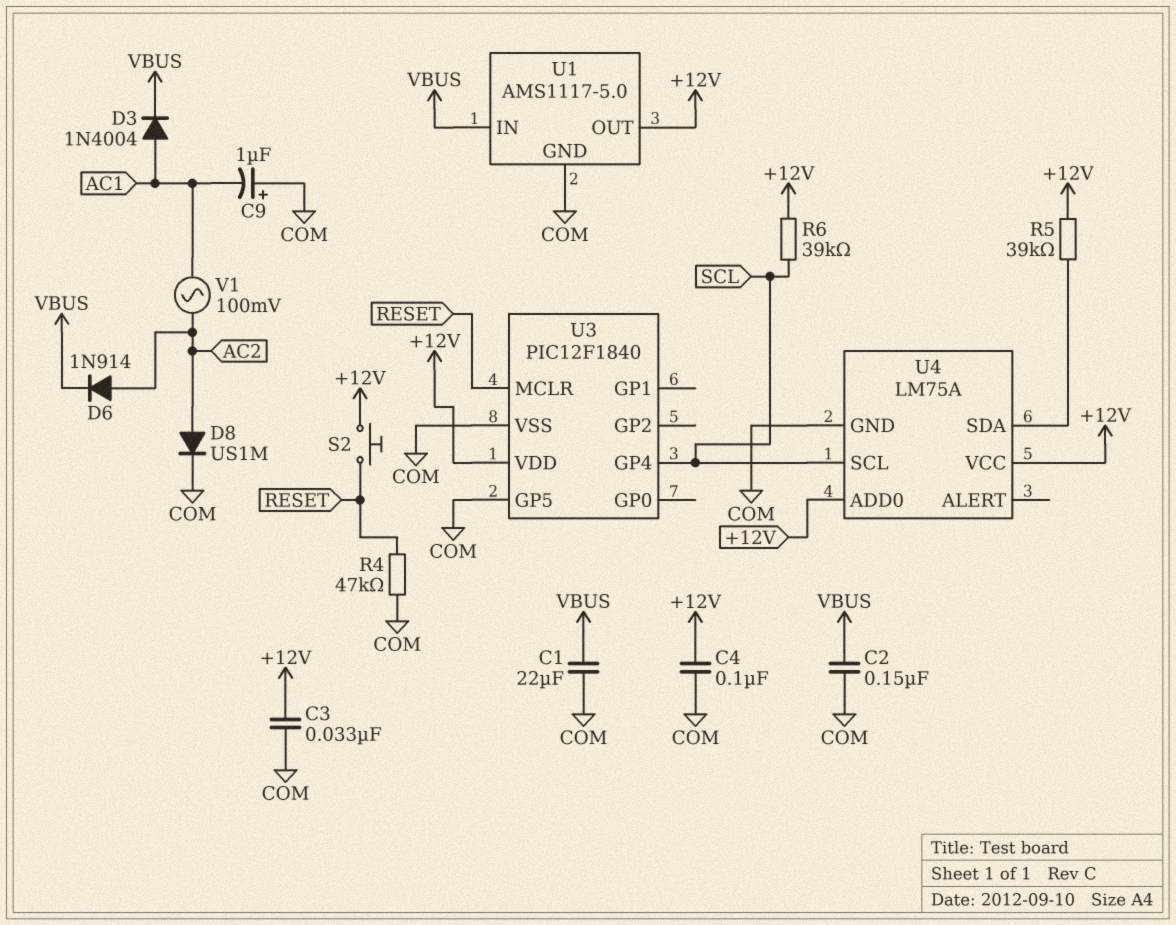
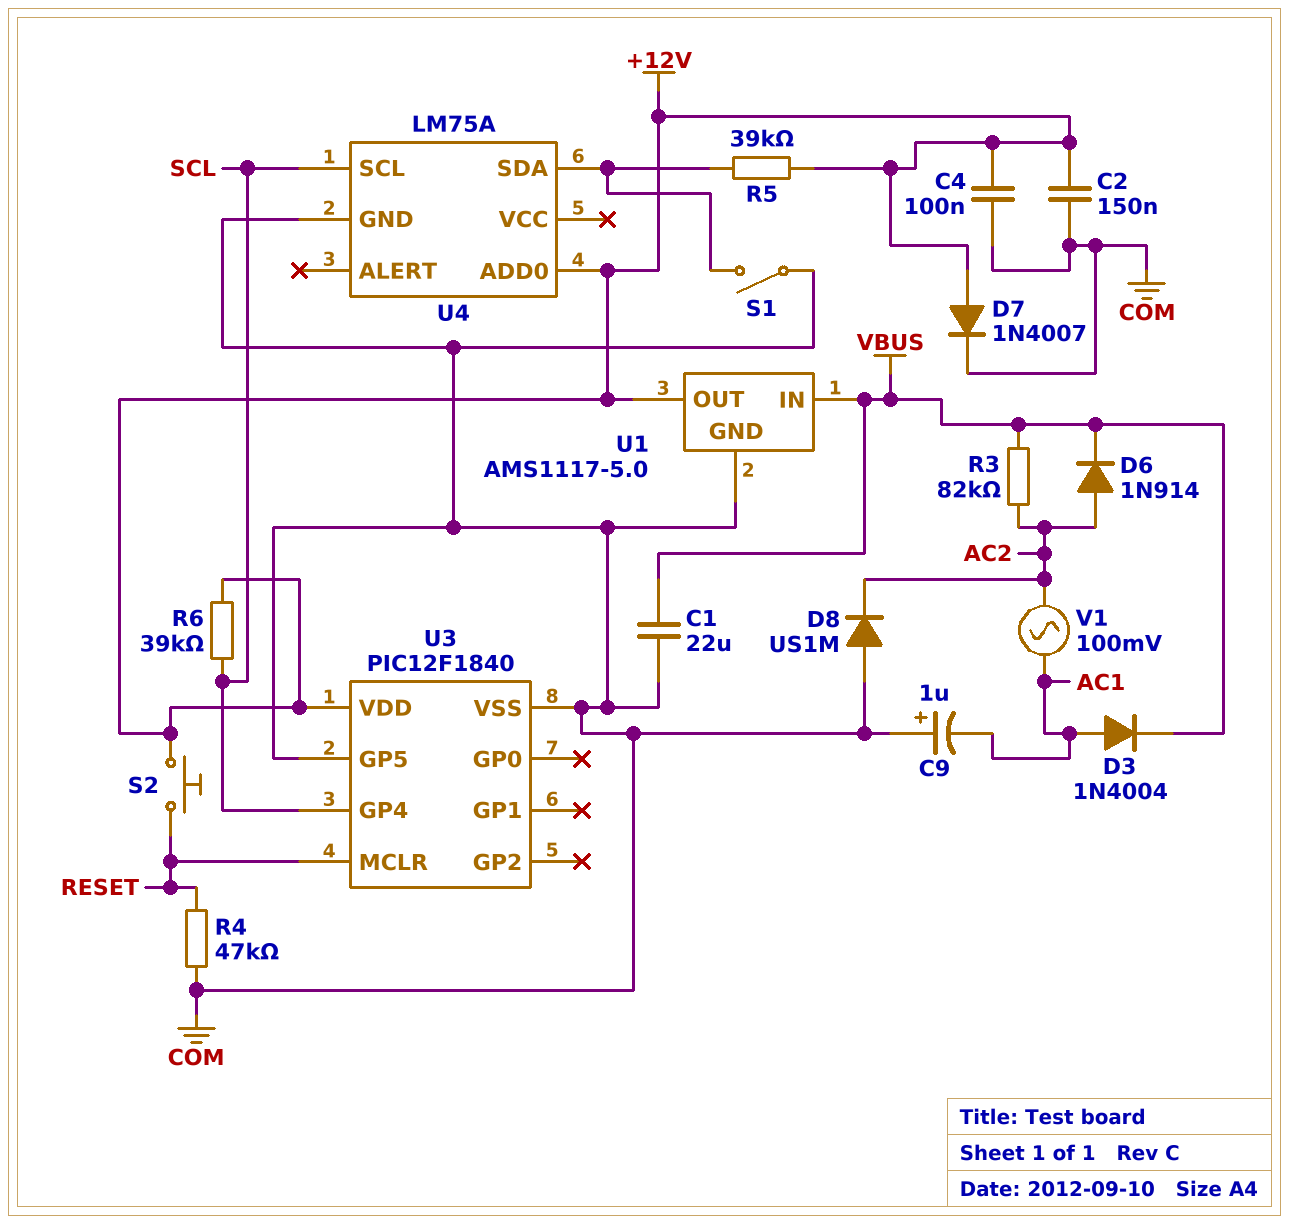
C2: 150nF (COM, VBUS) -> 150nF (+12V, COM)
C3: 33nF (+12V, COM) -> none
D7: none -> diode 1N4007 (A +12V, K COM)
D8: diode US1M (A AC2, K COM) -> diode US1M (A COM, K AC2)
R3: none -> 82k (AC2, VBUS)
S1: none -> switch (COM, U4/SDA)
U4 pin VCC: +12V -> none

